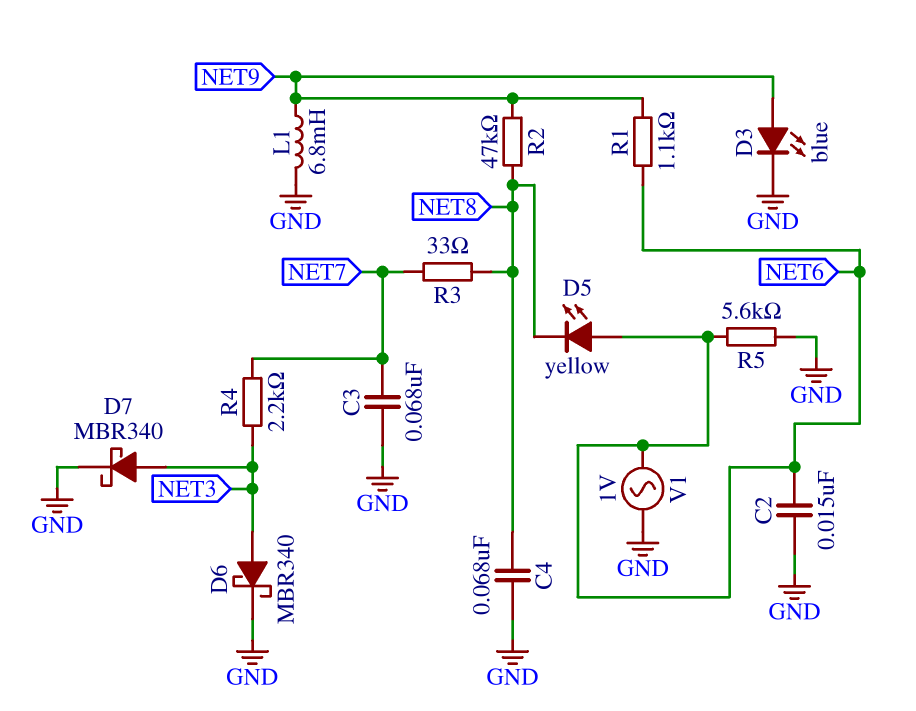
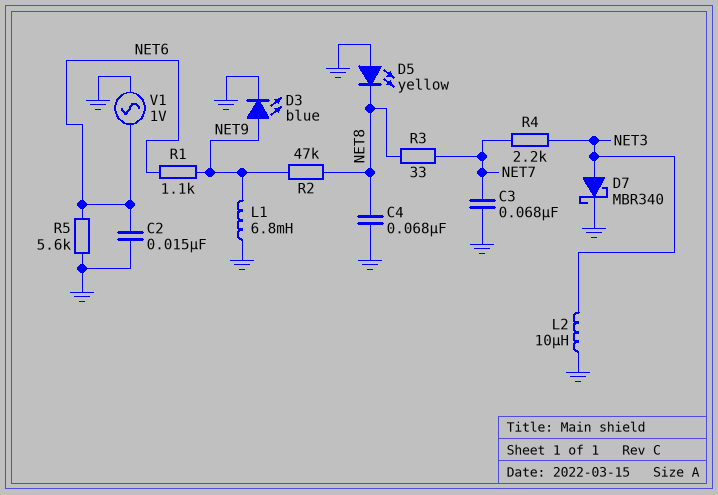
D5: LED yellow (A NET6, K NET8) -> LED yellow (A GND, K NET8)
D6: schottky MBR340 (A NET3, K GND) -> none
L2: none -> 10uH (GND, NET3)

